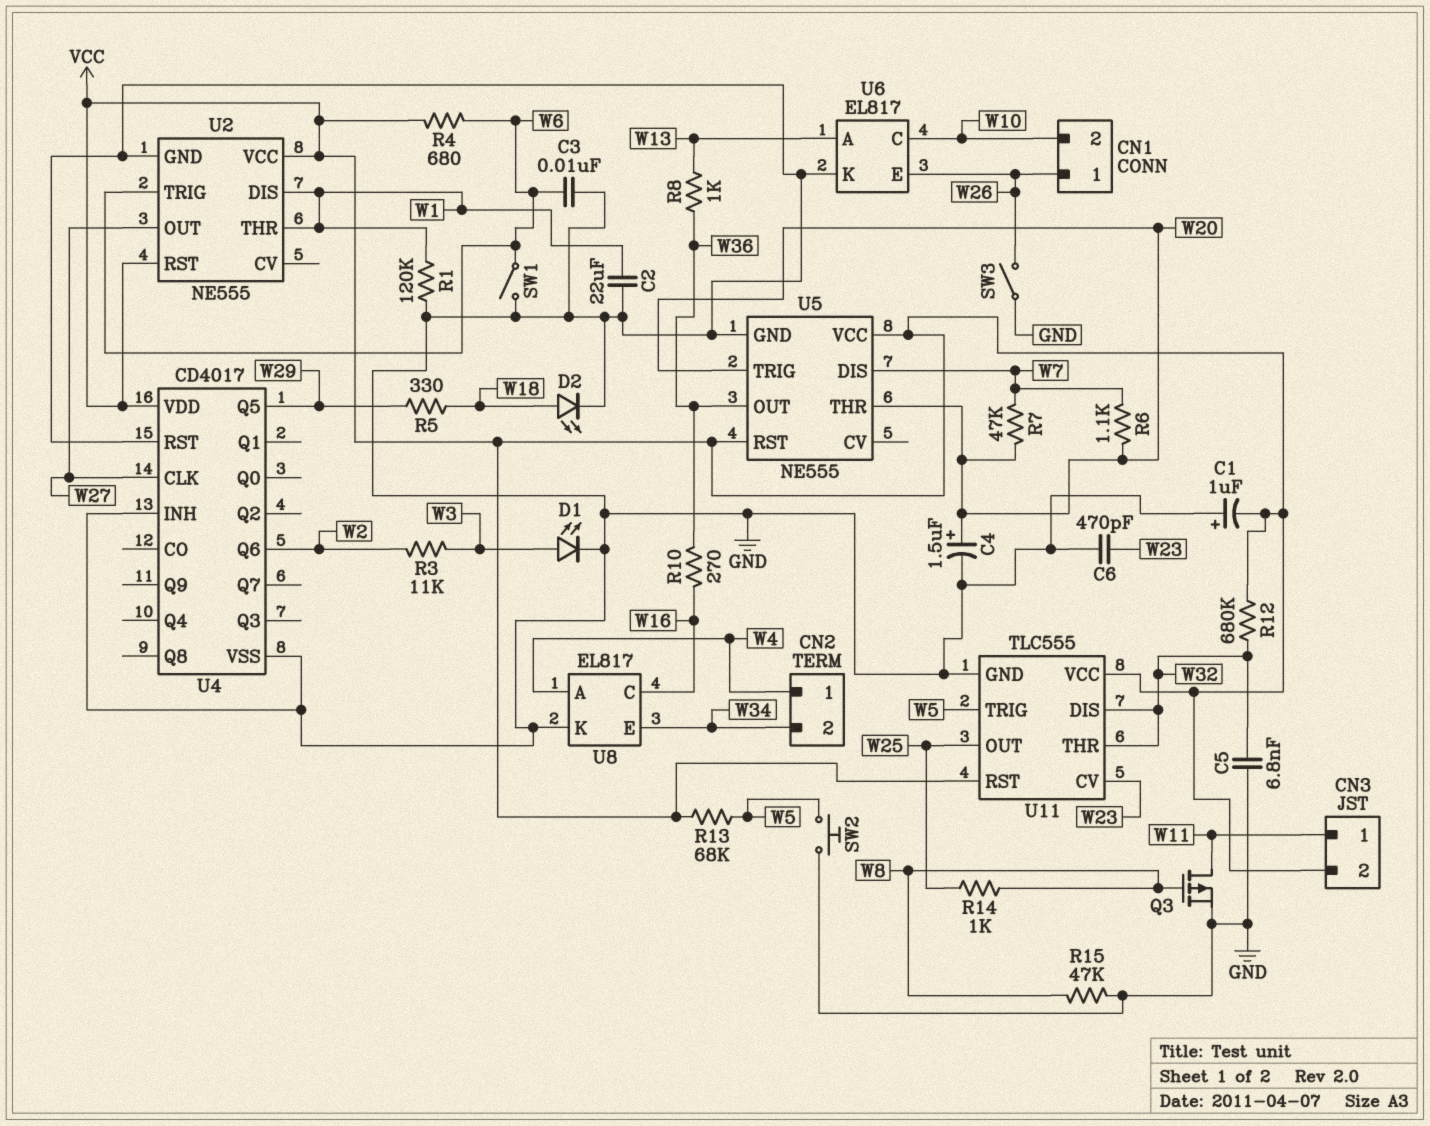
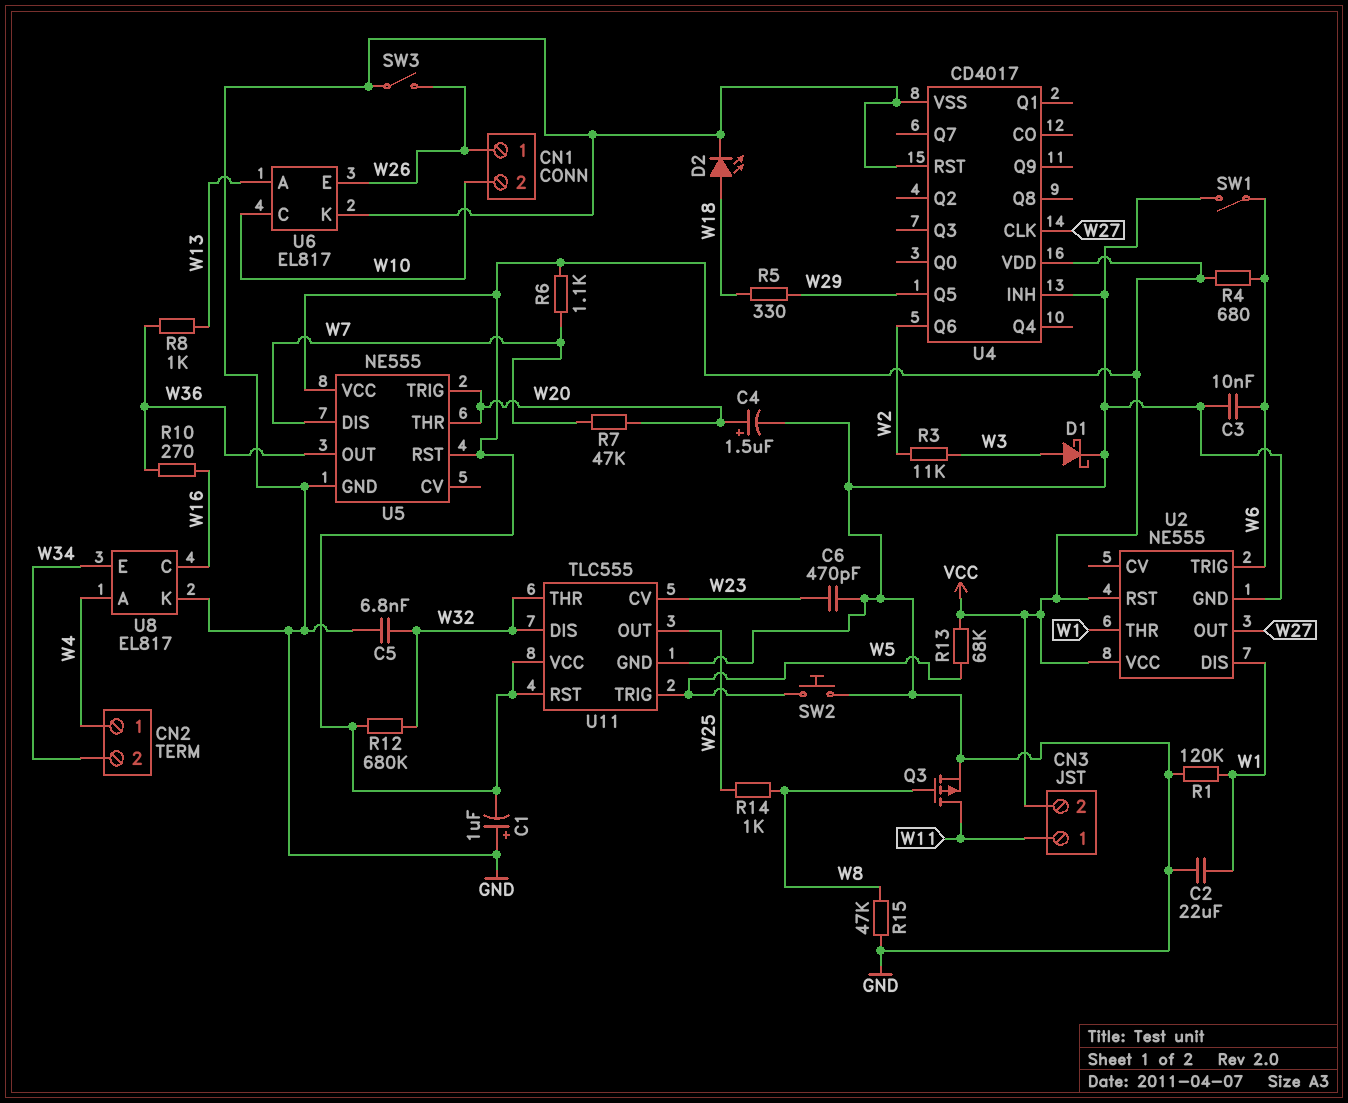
D1: LED (A W3, K GND) -> schottky (A W3, K GND)
R6: 1.1k (W7, W20) -> 1.1k (VCC, W7)

